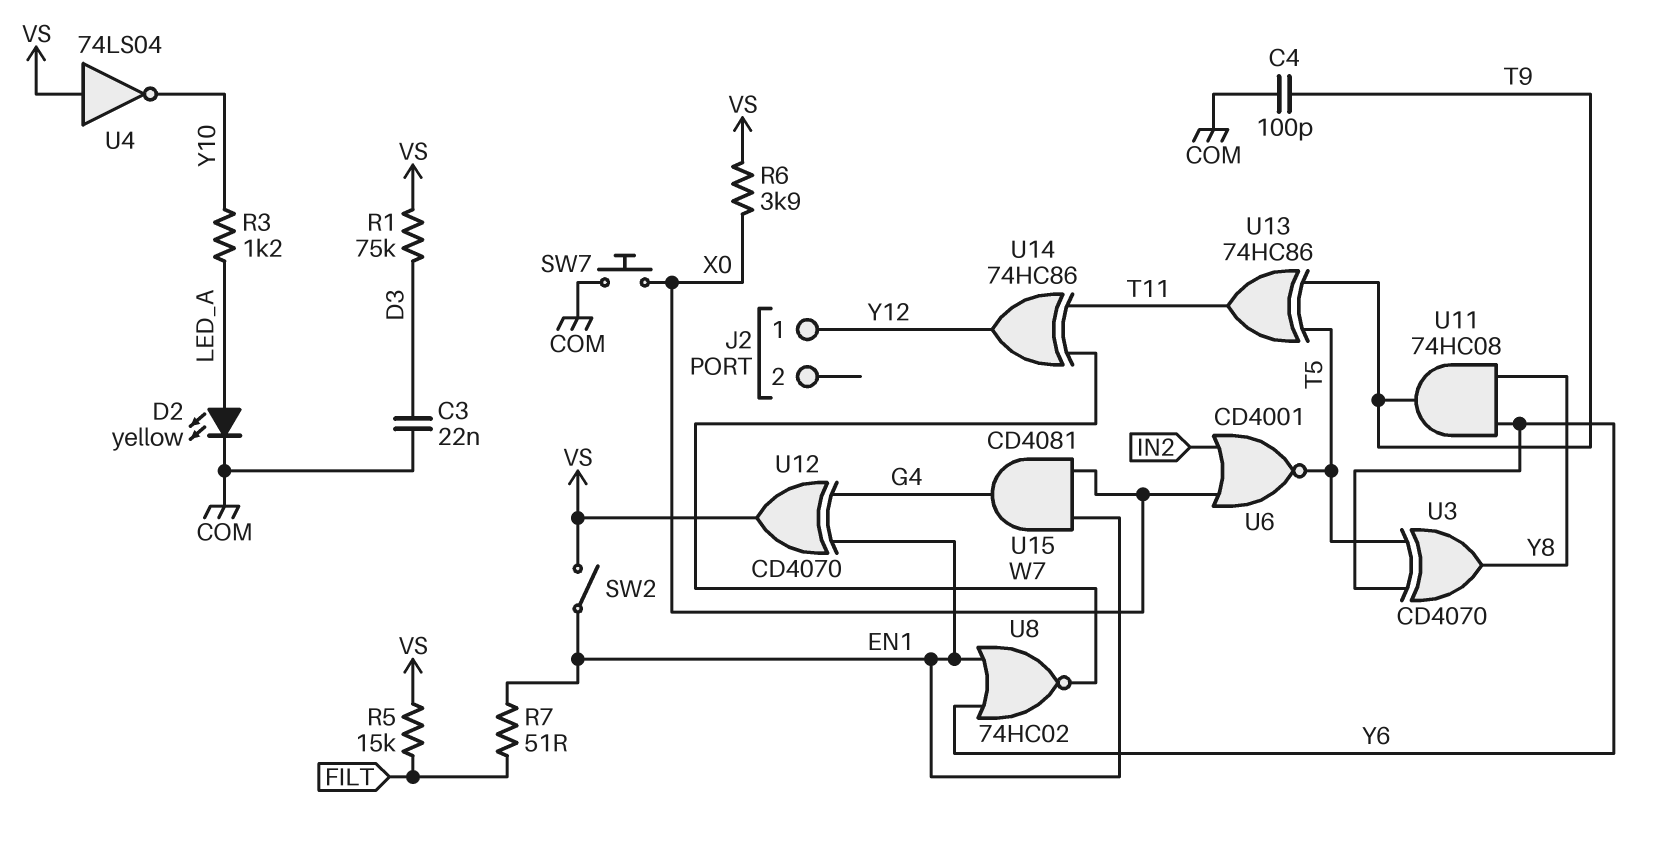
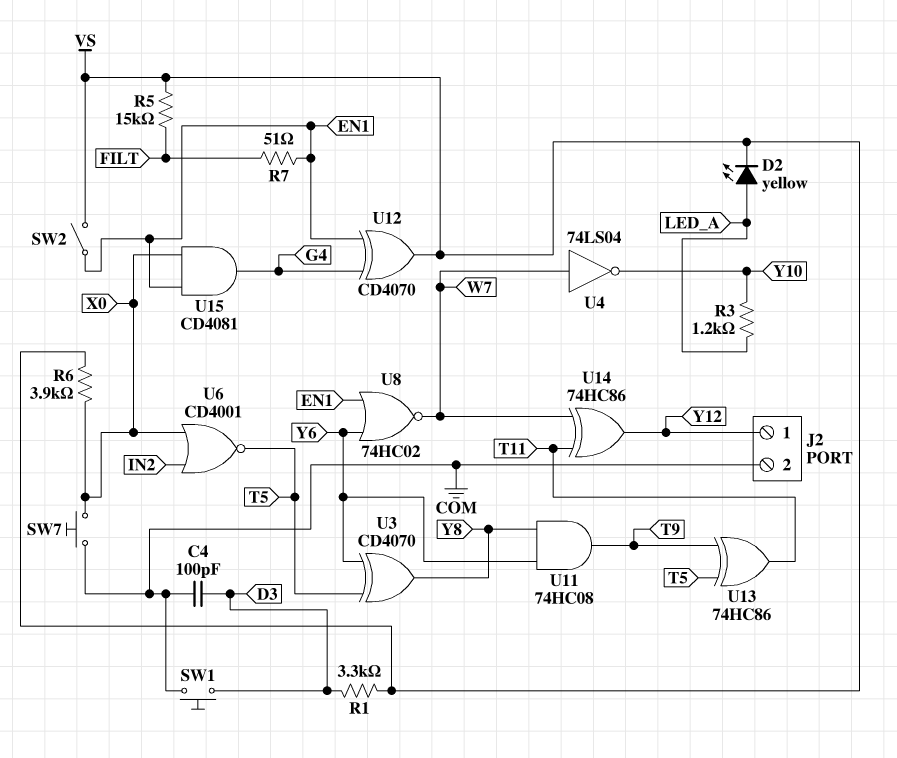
C3: 22nF (COM, D3) -> none
C4: 100pF (COM, T9) -> 100pF (COM, D3)
D2: LED yellow (A LED_A, K COM) -> LED yellow (A LED_A, K VS)
J2 pin 2: none -> COM
R1: 75k (D3, VS) -> 3.3k (D3, VS)
SW1: none -> button (COM, D3)
U4: NOT 74LS04 (in VS, out Y10) -> NOT 74LS04 (in W7, out Y10)

